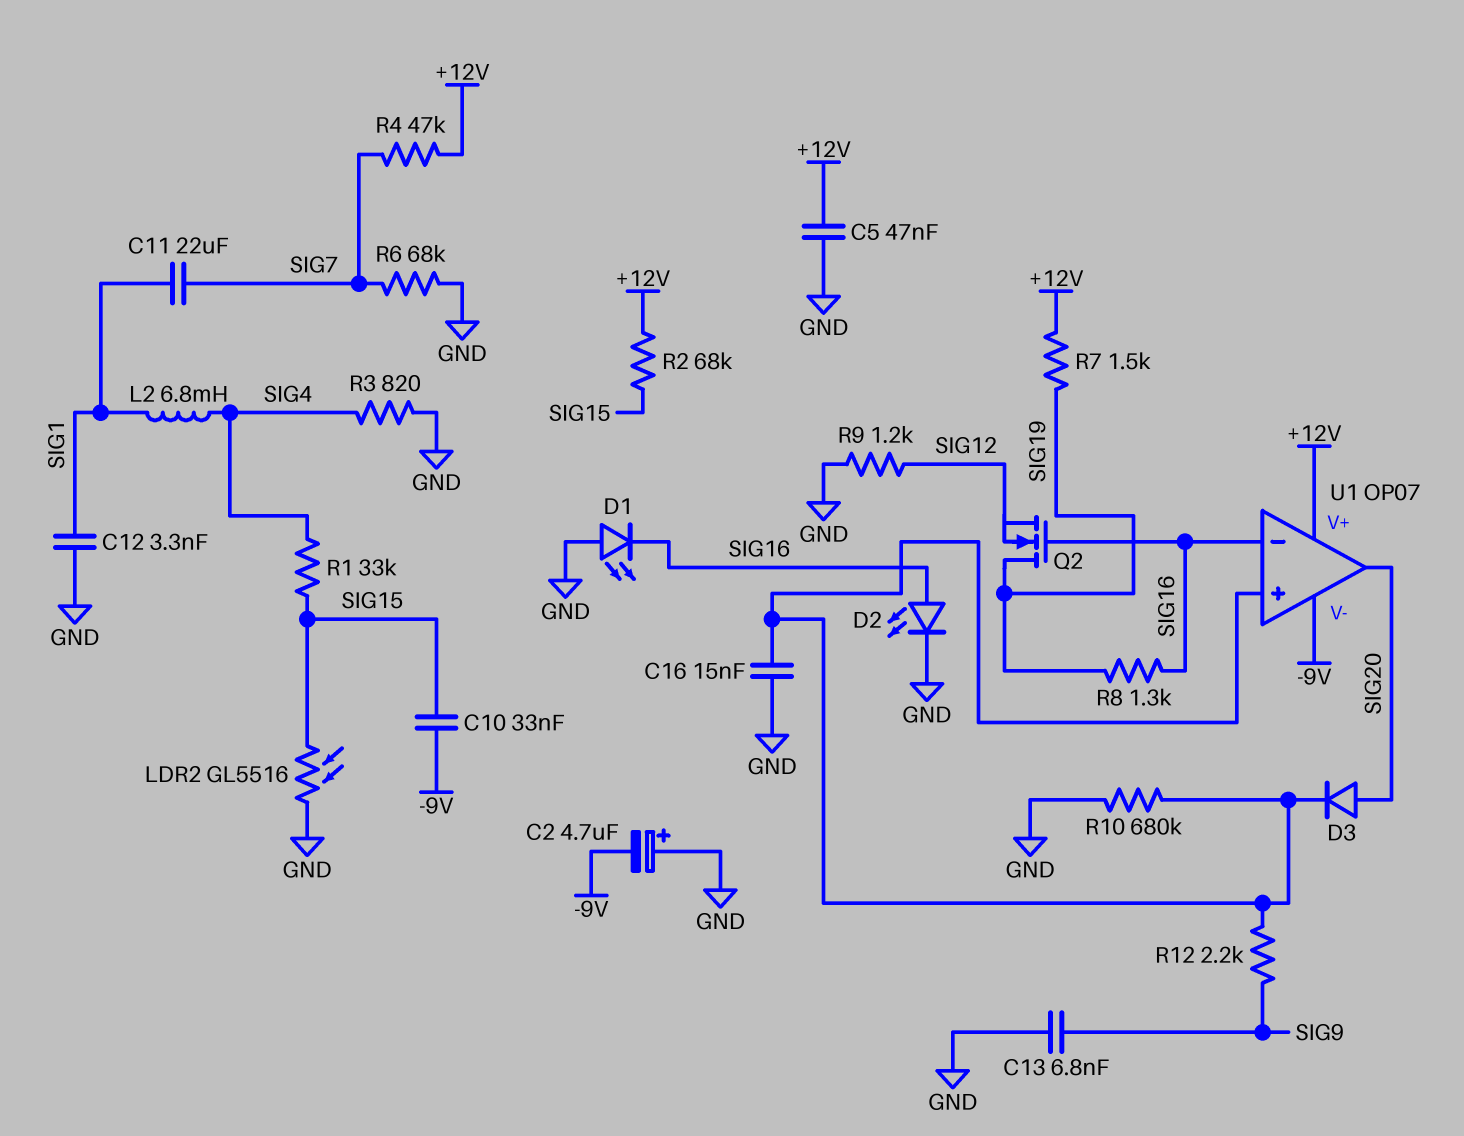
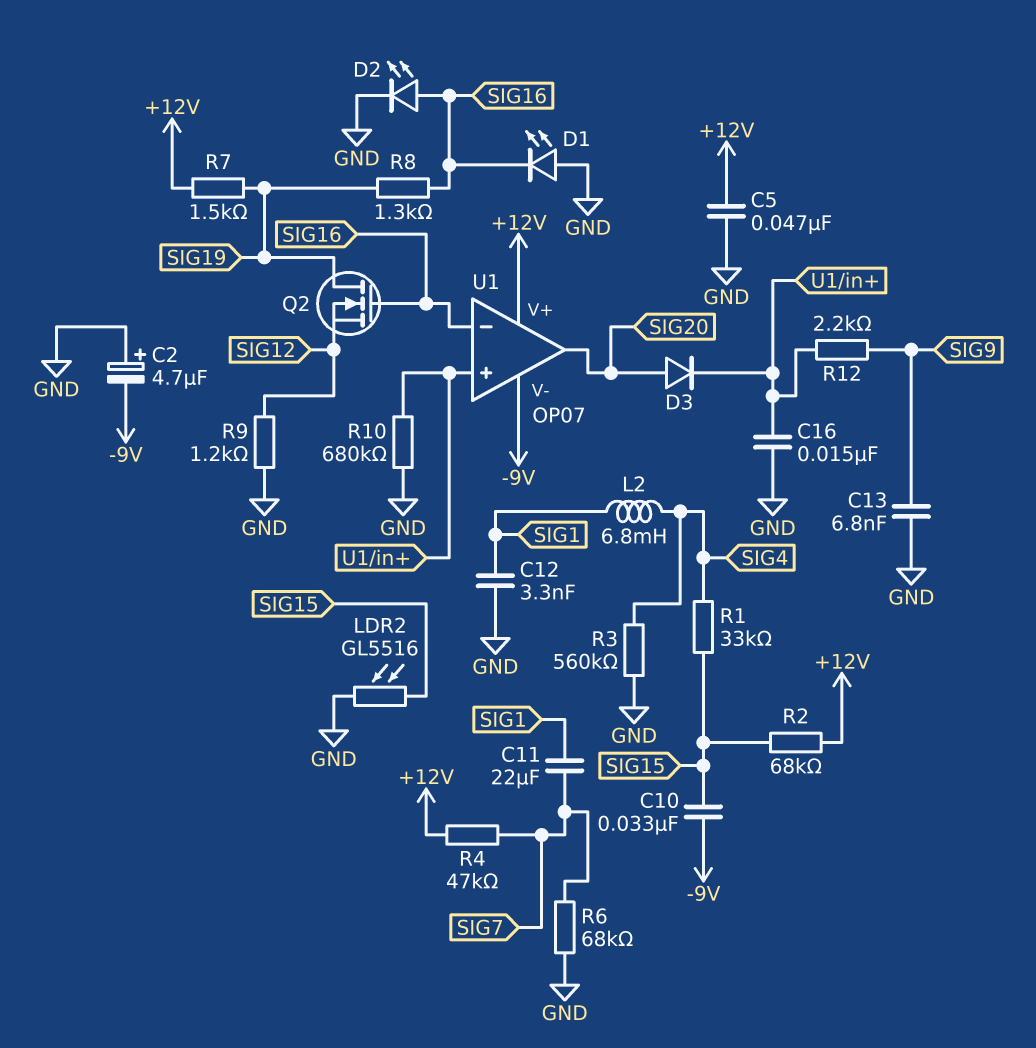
R3: 820 (GND, SIG4) -> 560k (GND, SIG4)

